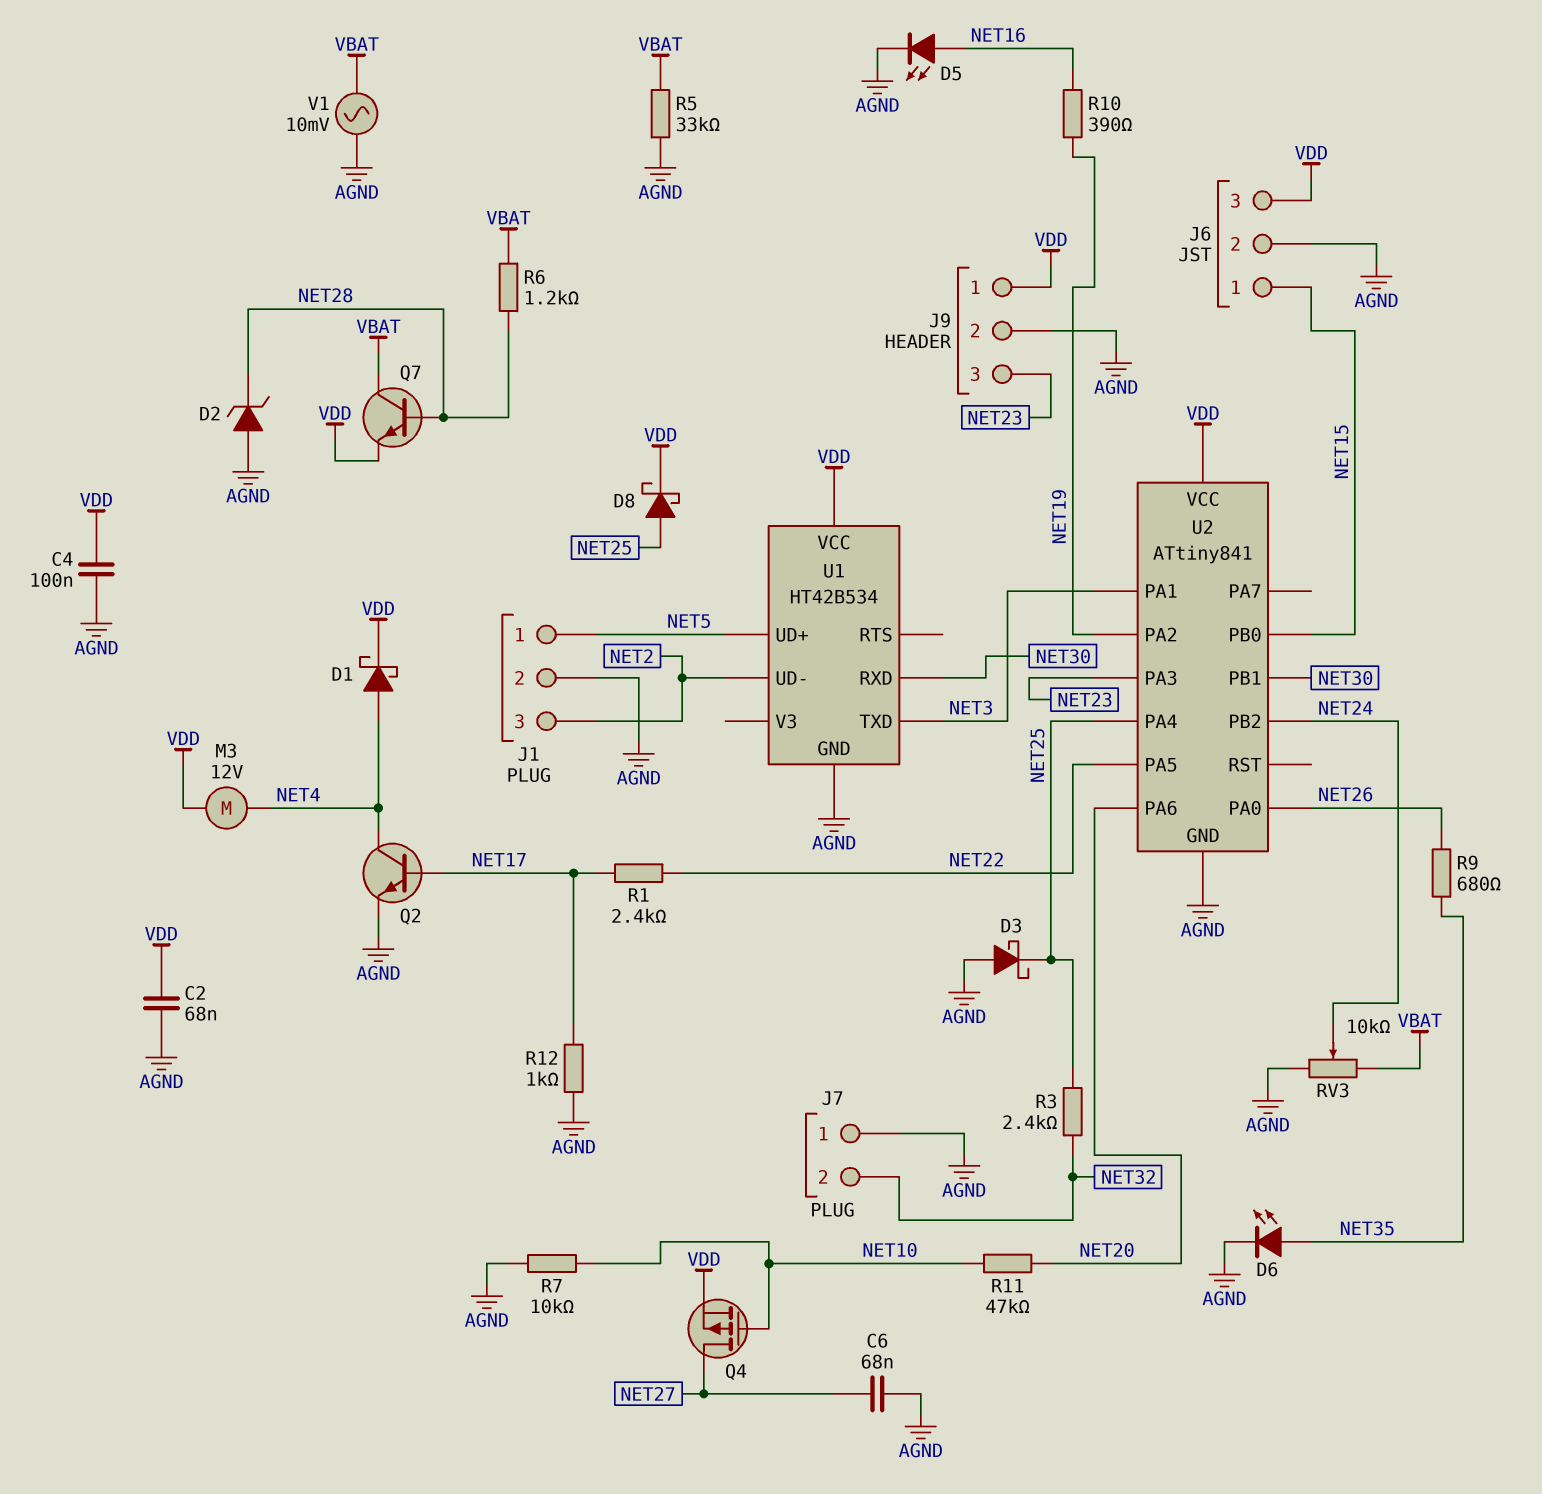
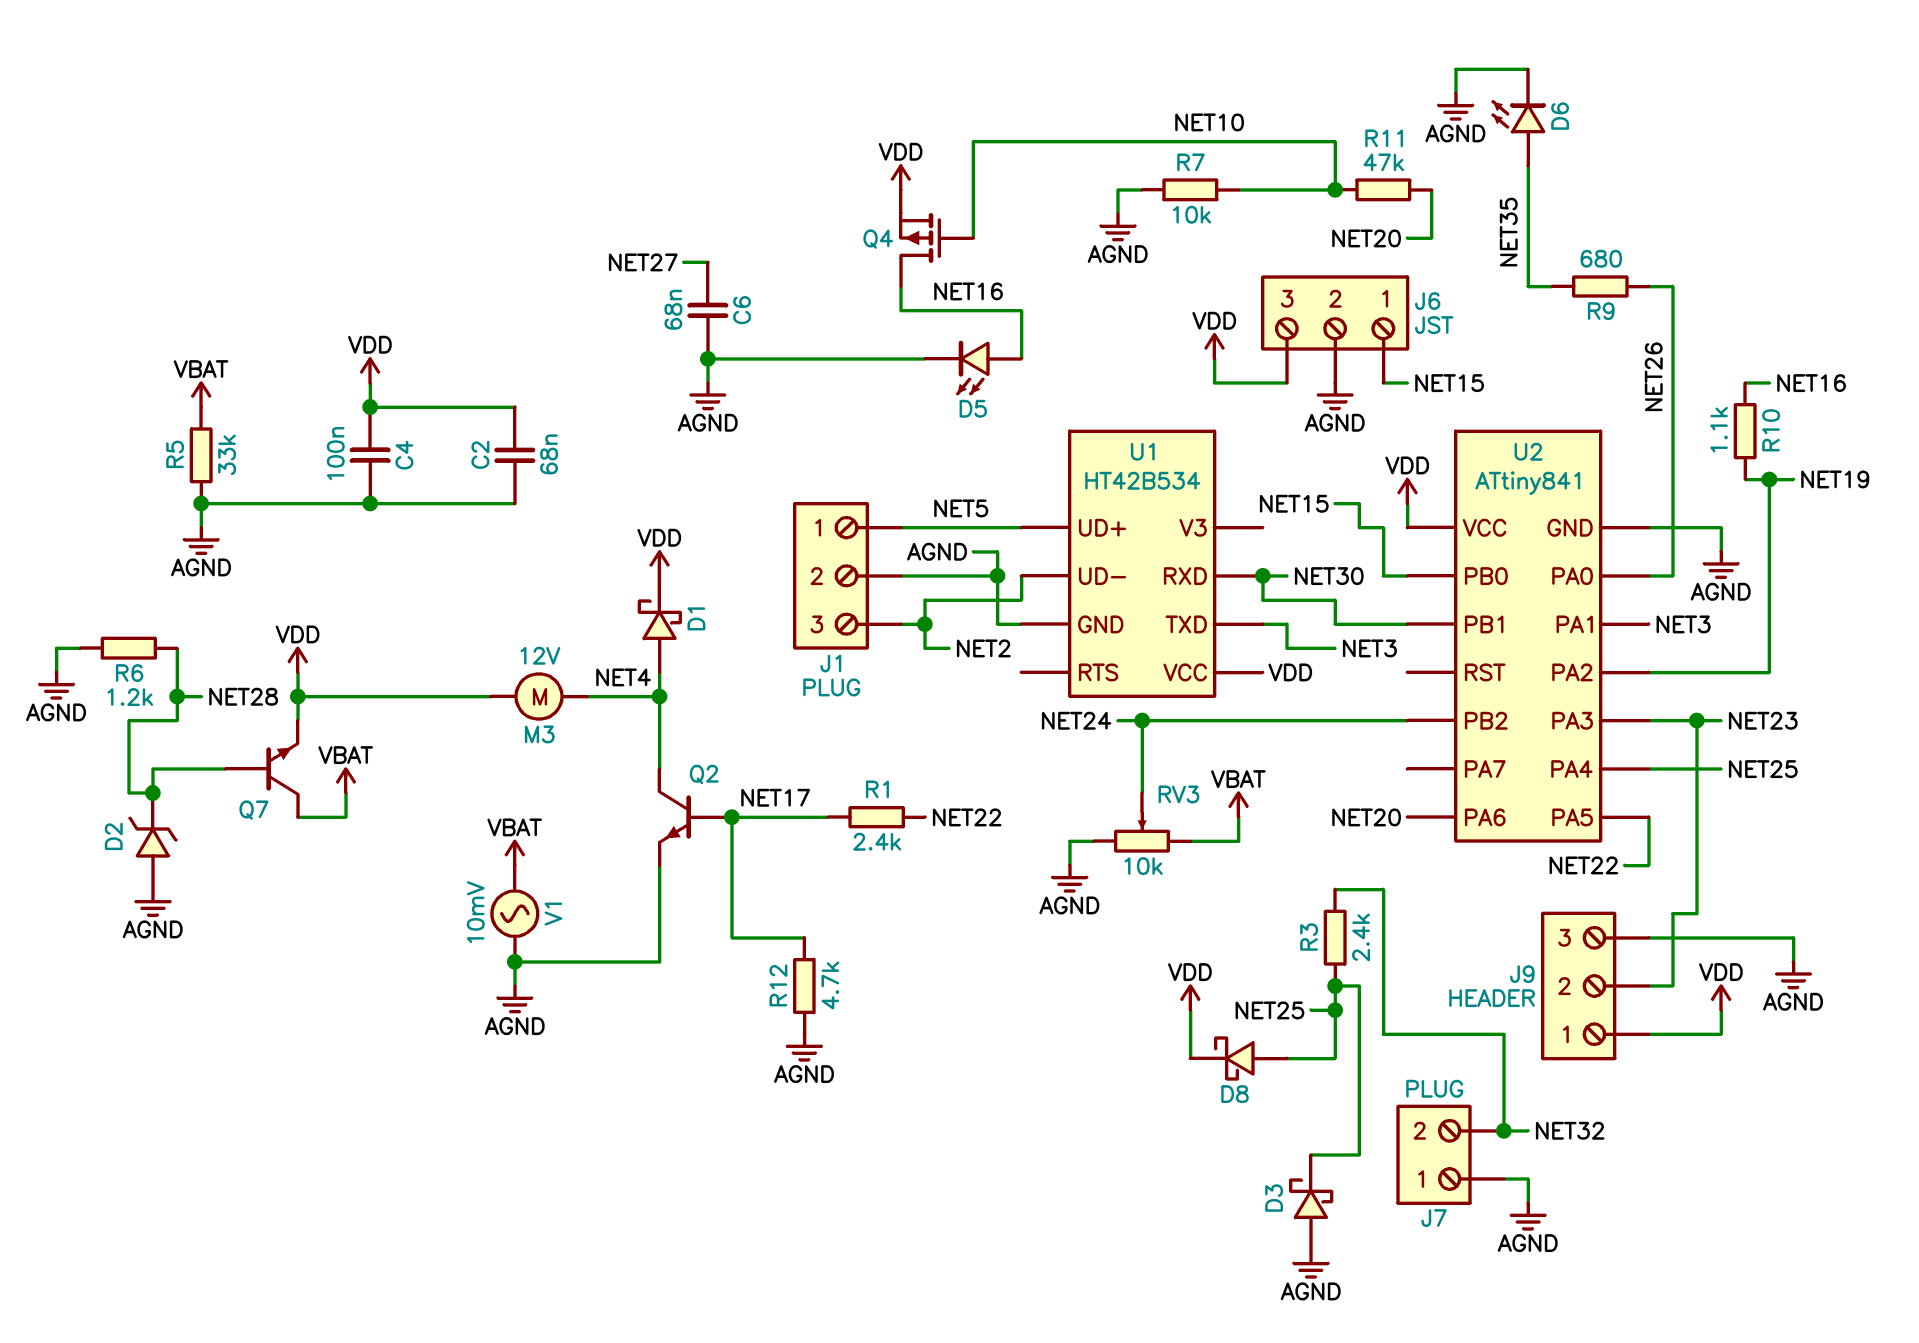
J9 pin 2: AGND -> NET23
J9 pin 3: NET23 -> AGND
Q4: PMOS (G NET10, D NET27, S VDD) -> PMOS (G NET10, D NET16, S VDD)
R6: 1.2k (NET28, VBAT) -> 1.2k (AGND, NET28)
R10: 390 (NET16, NET19) -> 1.1k (NET16, NET19)
R12: 1k (AGND, NET17) -> 4.7k (AGND, NET17)

